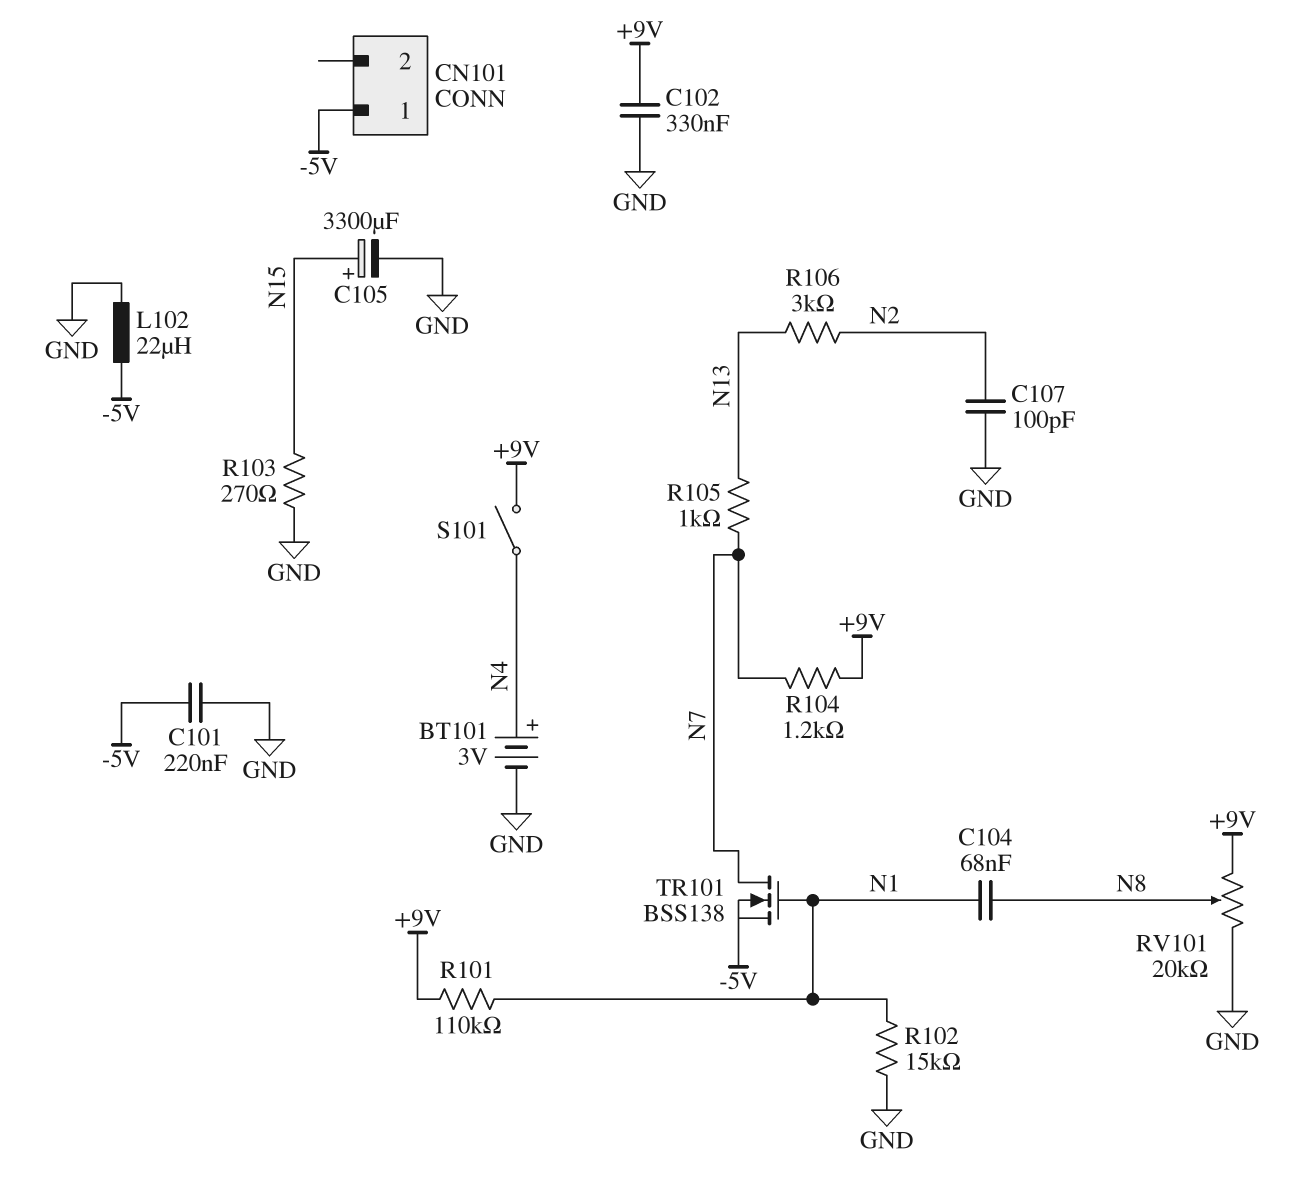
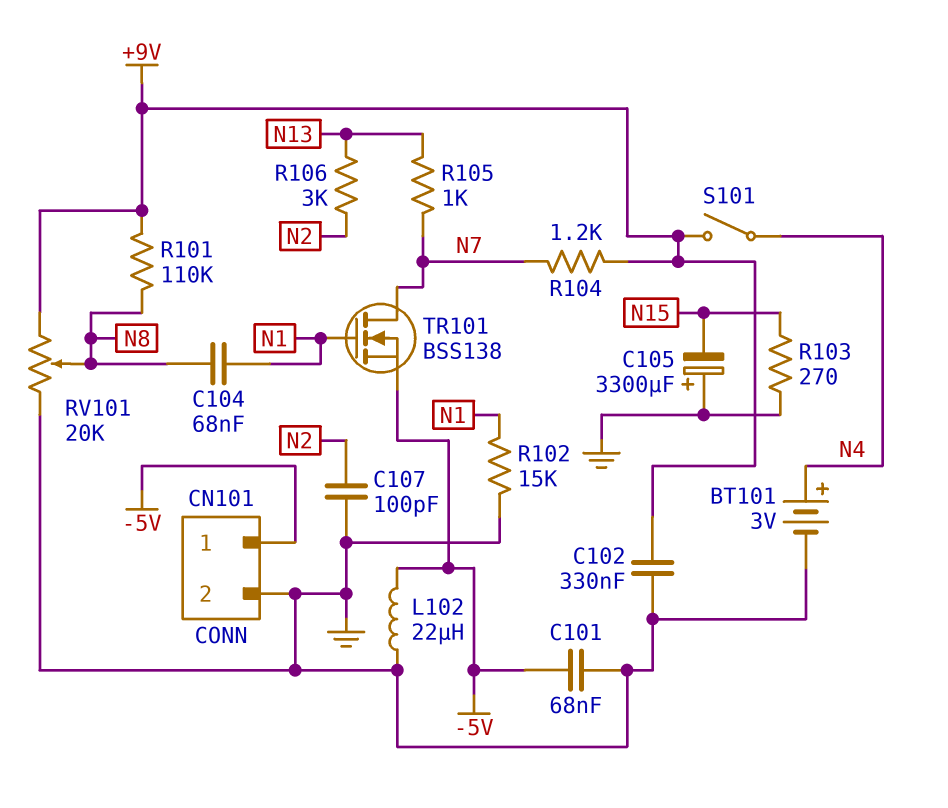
C101: 220nF (-5V, GND) -> 68nF (-5V, GND)
C105: 3300uF (plus N15, minus GND) -> 3300uF (plus GND, minus N15)
CN101 pin 2: none -> GND
R101: 110k (+9V, N1) -> 110k (+9V, N8)

